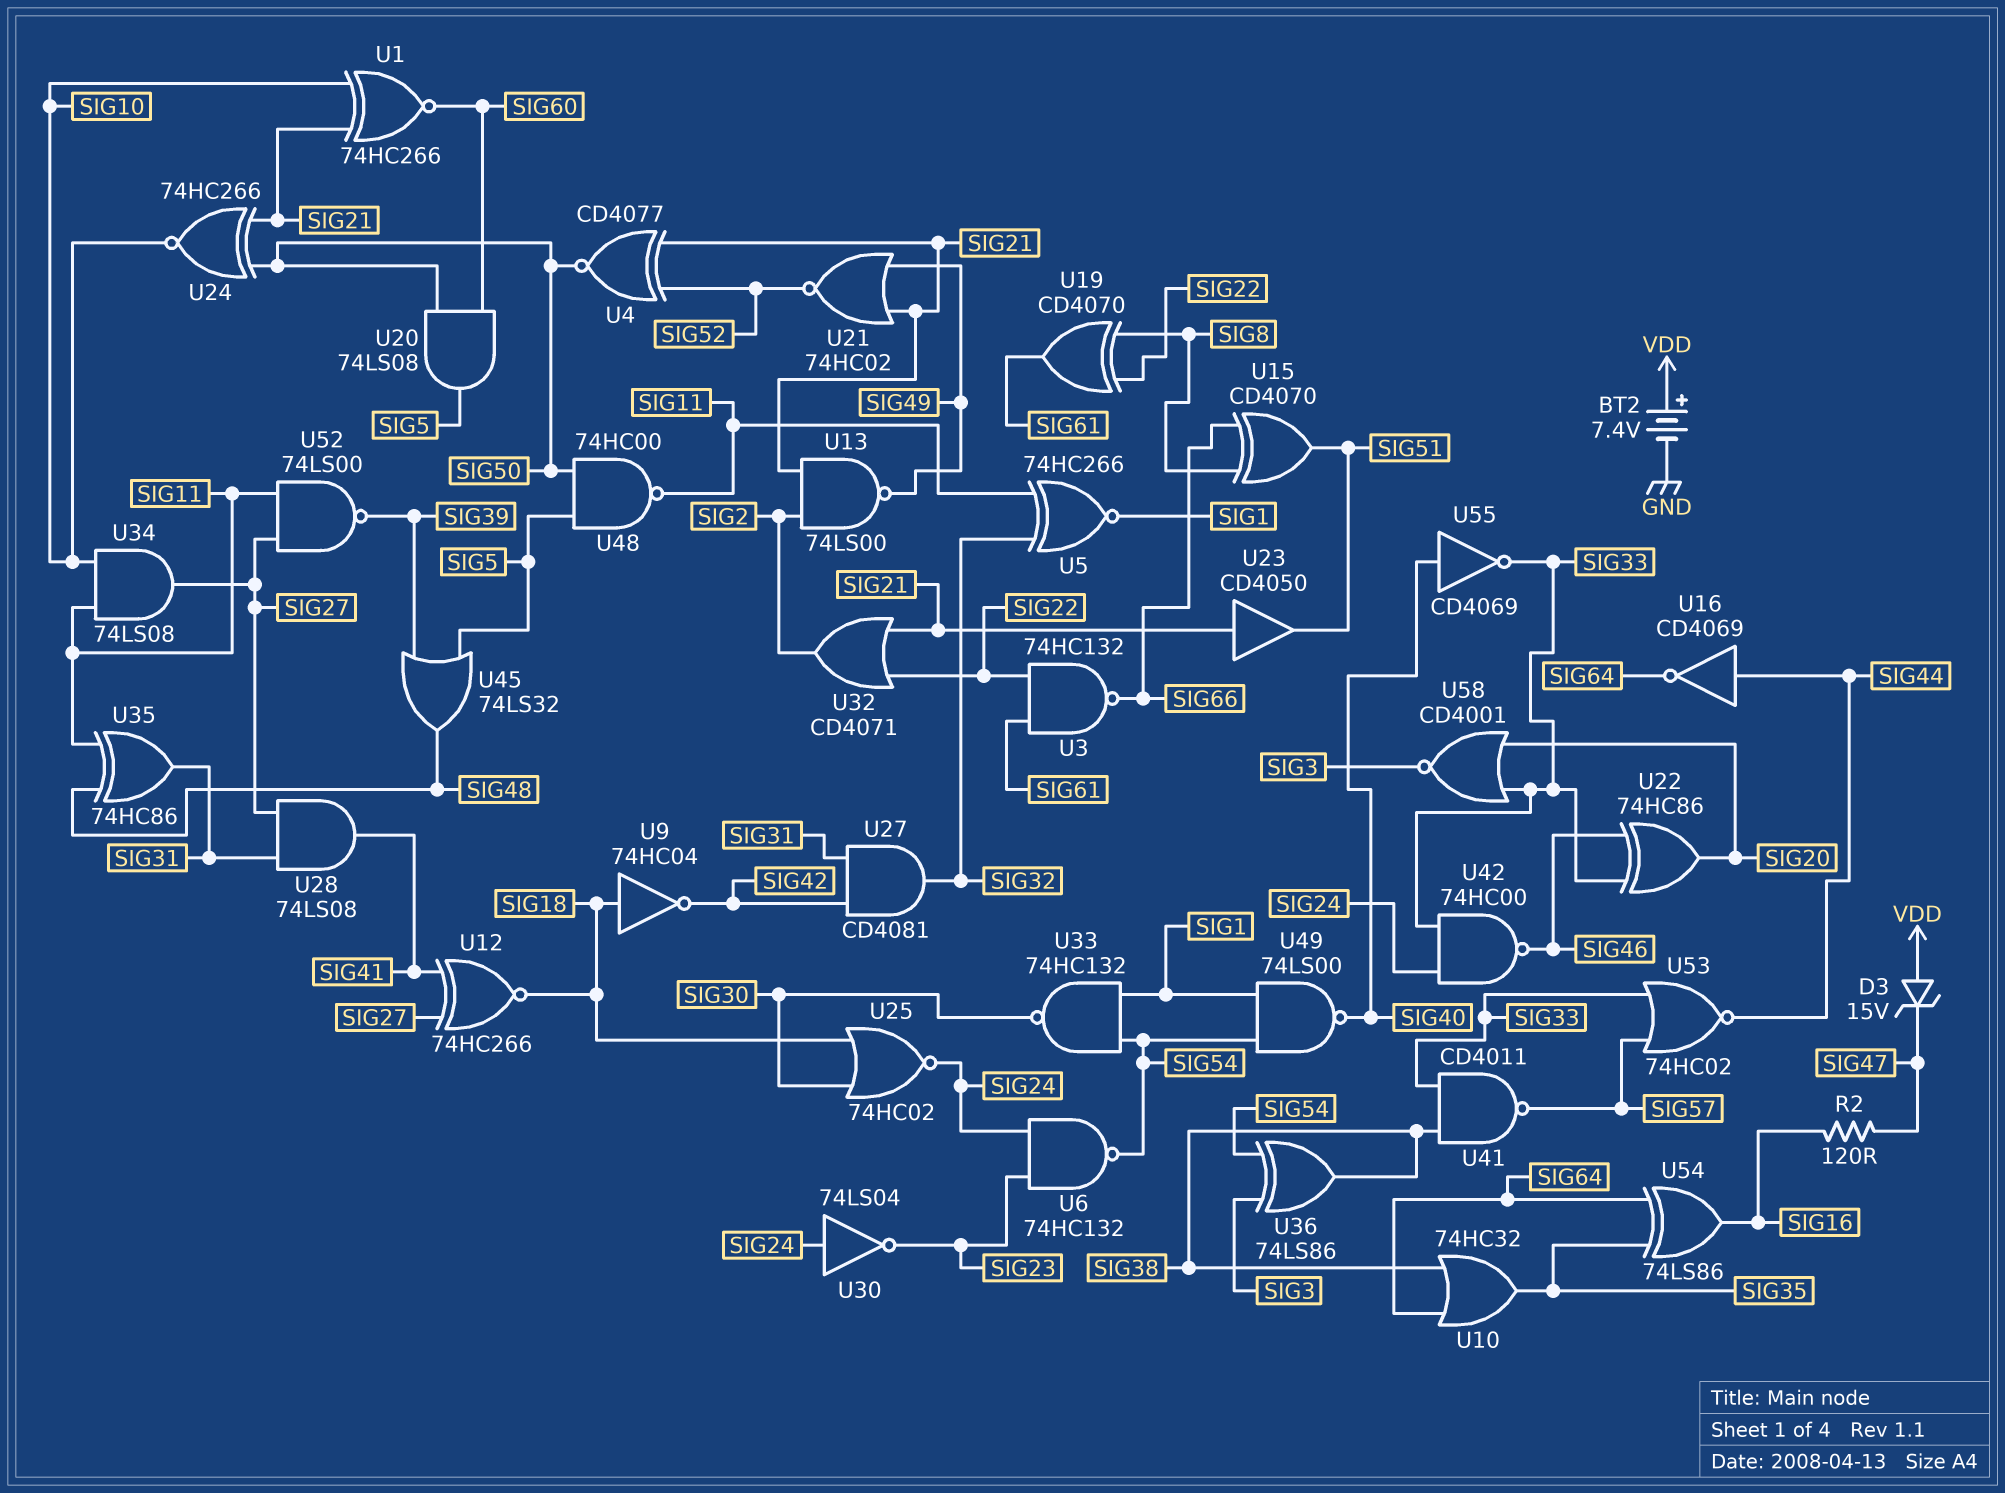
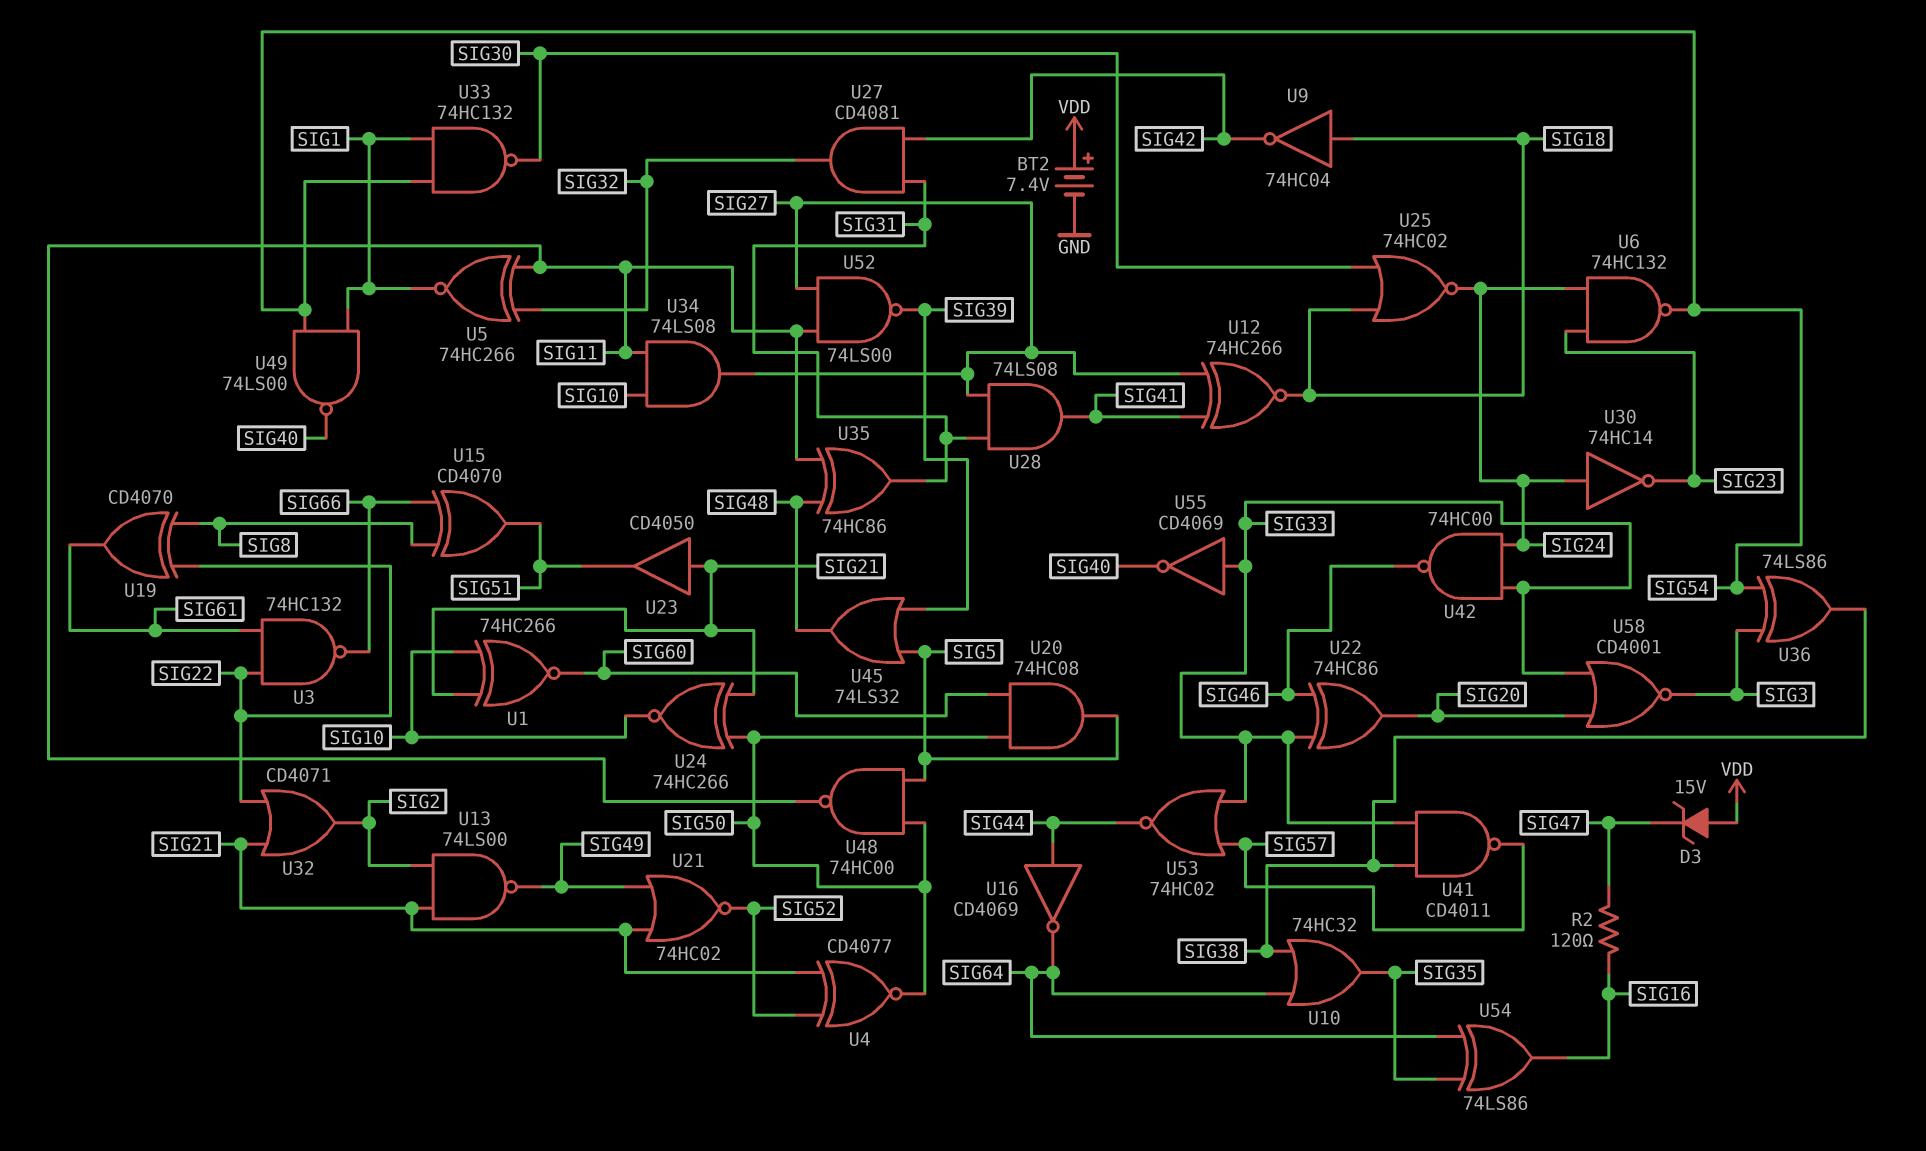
U20: AND 74LS08 (in SIG50, in SIG60, out SIG5) -> AND 74HC08 (in SIG50, in SIG60, out SIG5)
U30: NOT 74LS04 (in SIG24, out SIG23) -> NOT 74HC14 (in SIG24, out SIG23)
U55: NOT CD4069 (in SIG40, out SIG33) -> NOT CD4069 (in SIG33, out SIG40)

